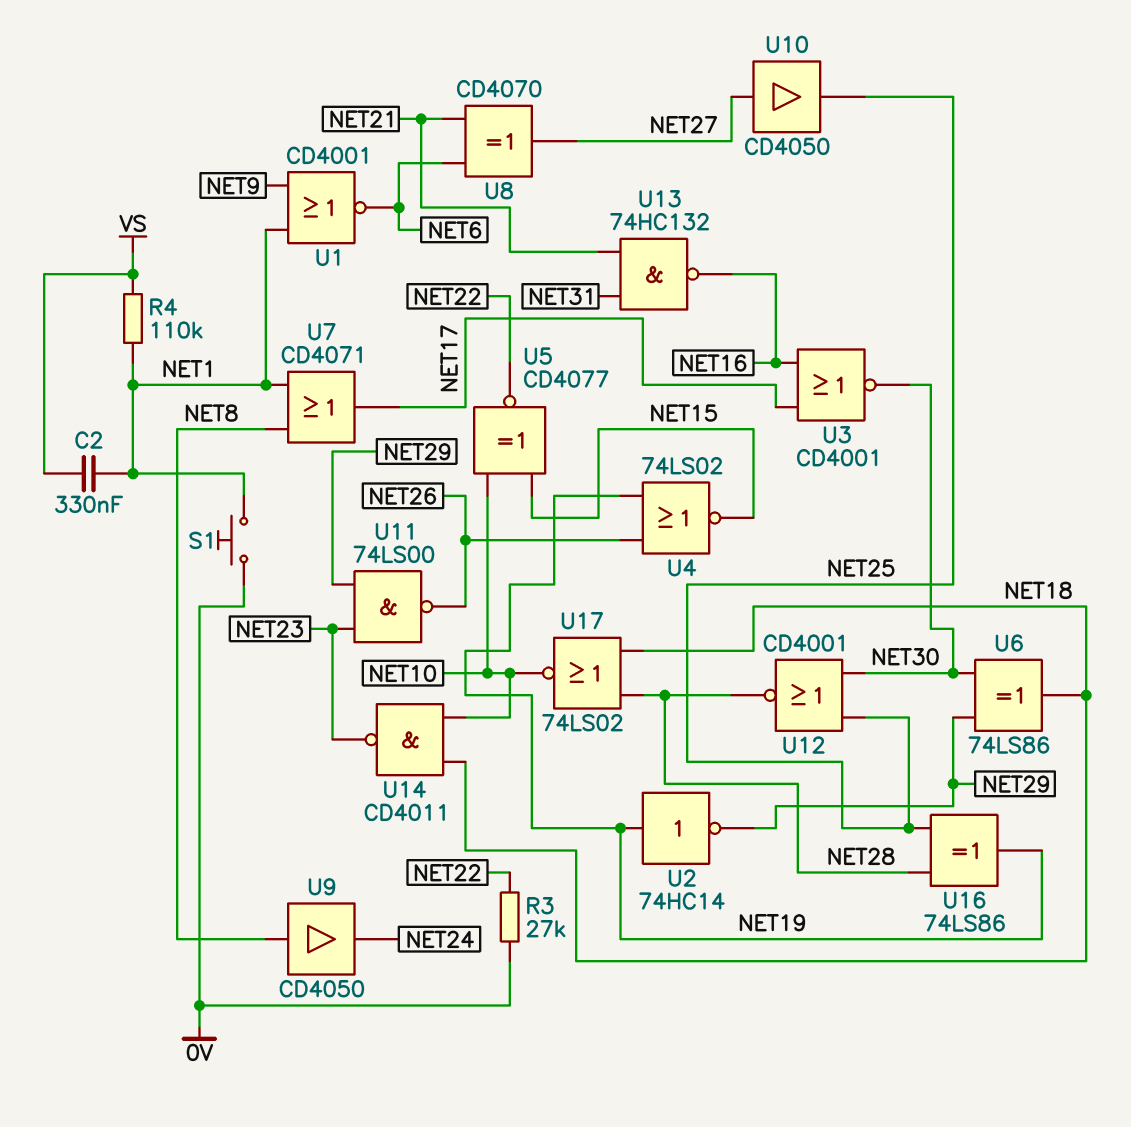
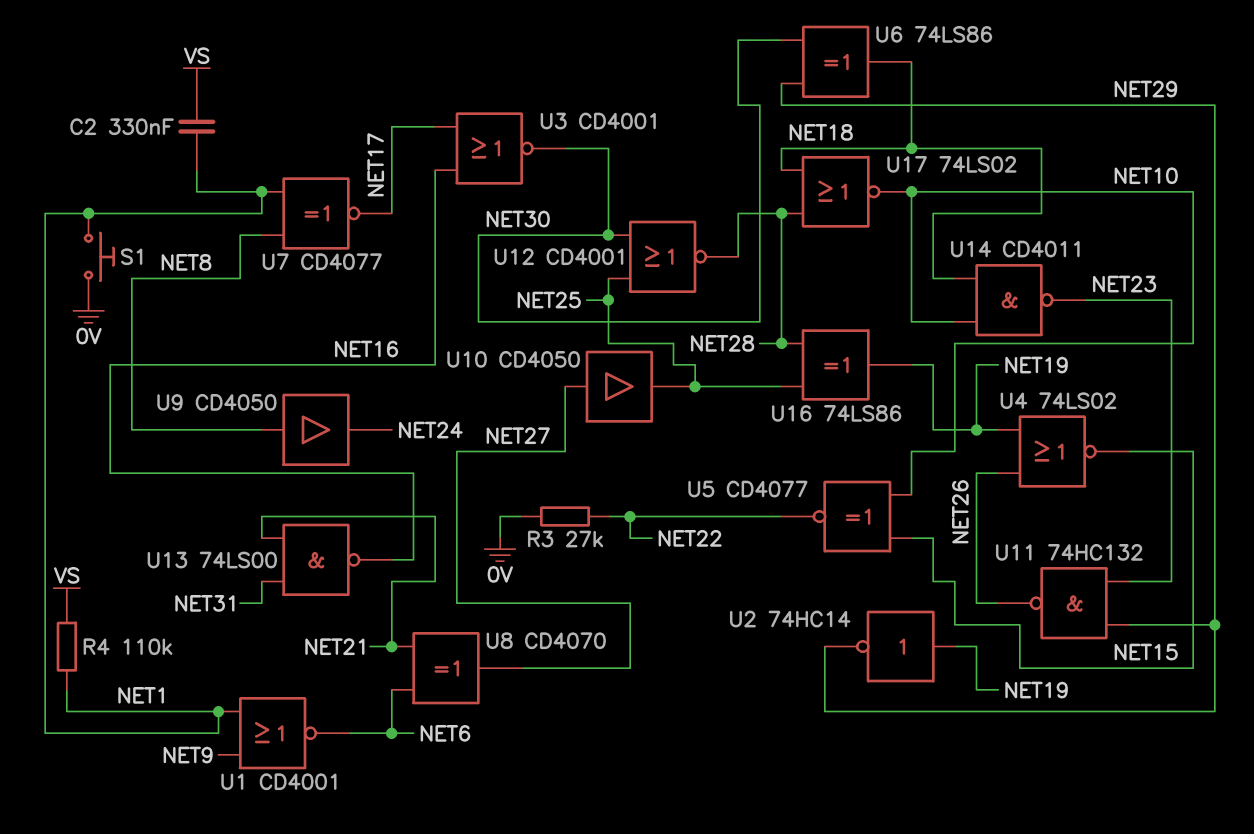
U7: OR CD4071 (in NET1, in NET8, out NET17) -> XNOR CD4077 (in NET1, in NET8, out NET17)
U11: NAND 74LS00 (in NET23, in NET29, out NET26) -> NAND 74HC132 (in NET23, in NET29, out NET26)
U13: NAND 74HC132 (in NET21, in NET31, out NET16) -> NAND 74LS00 (in NET21, in NET31, out NET16)

